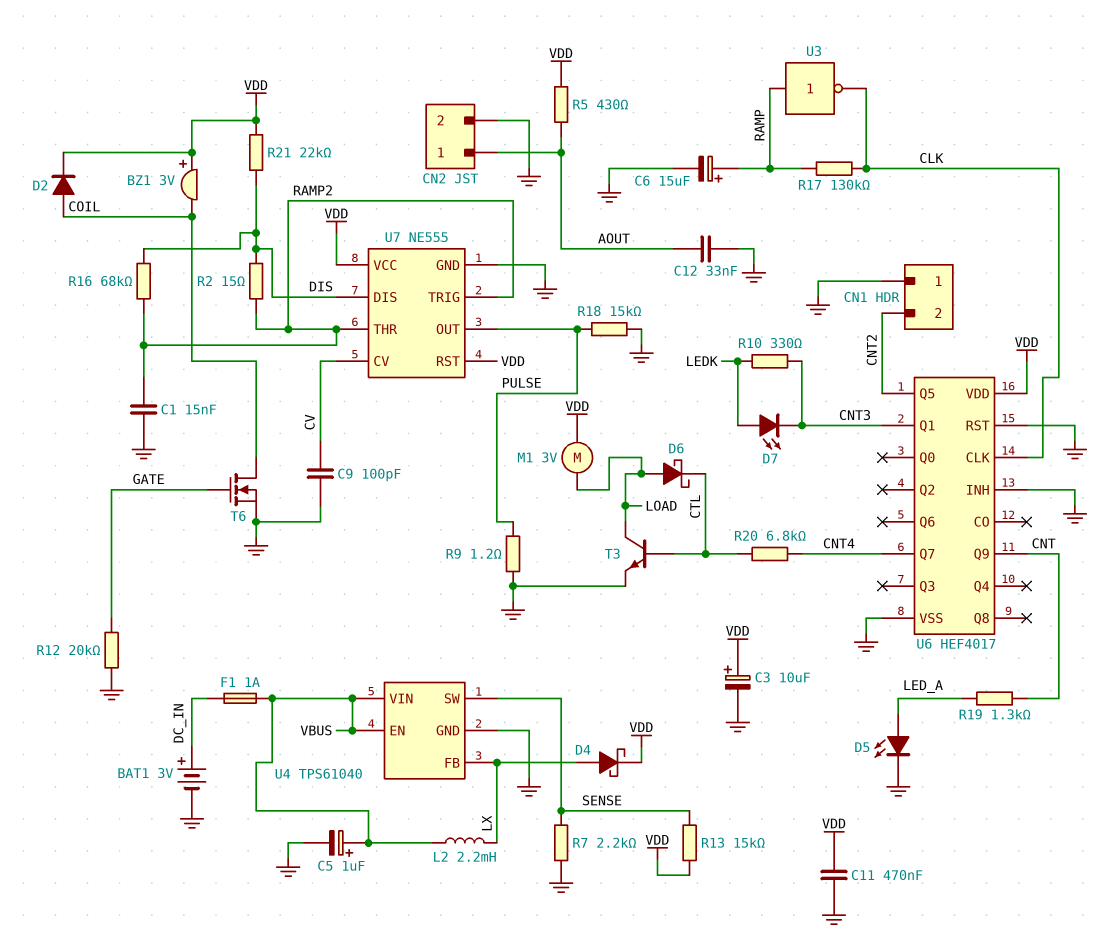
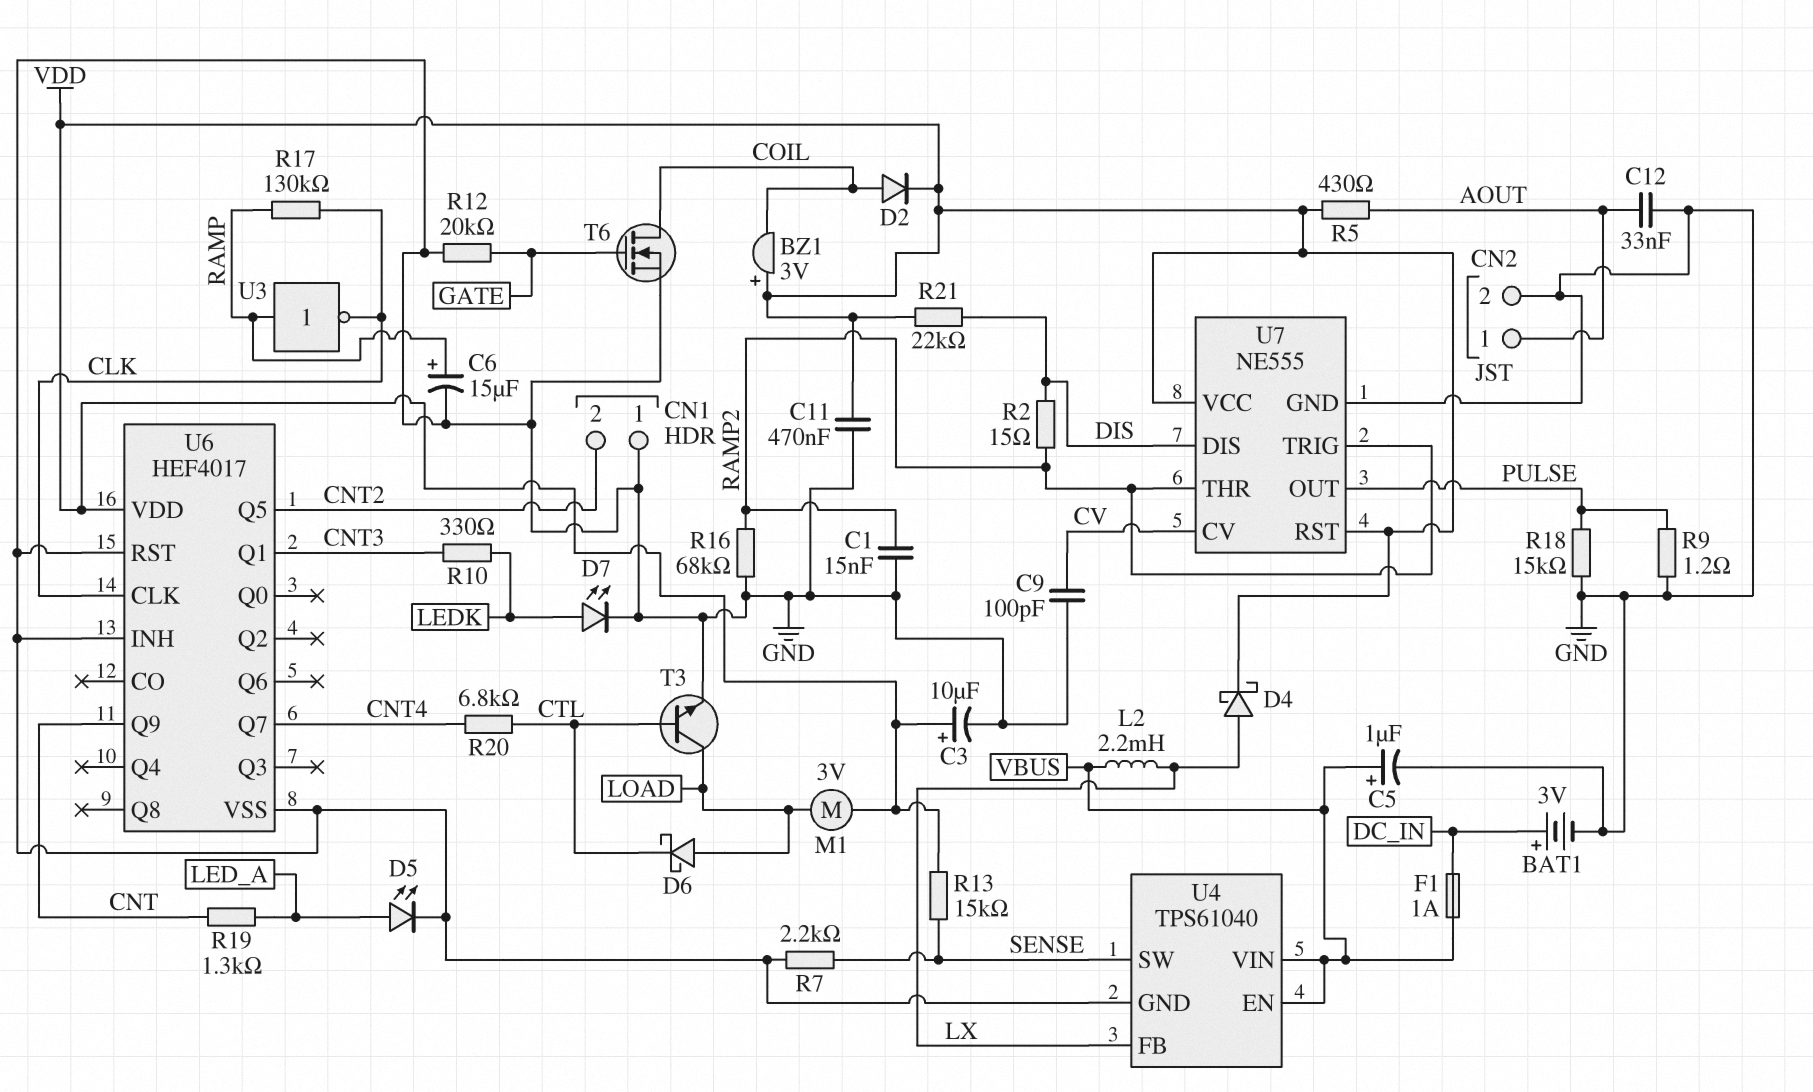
D7: LED (A LEDK, K CNT3) -> LED (A LEDK, K GND)
R16: 68k (DIS, RAMP2) -> 68k (GND, RAMP2)

